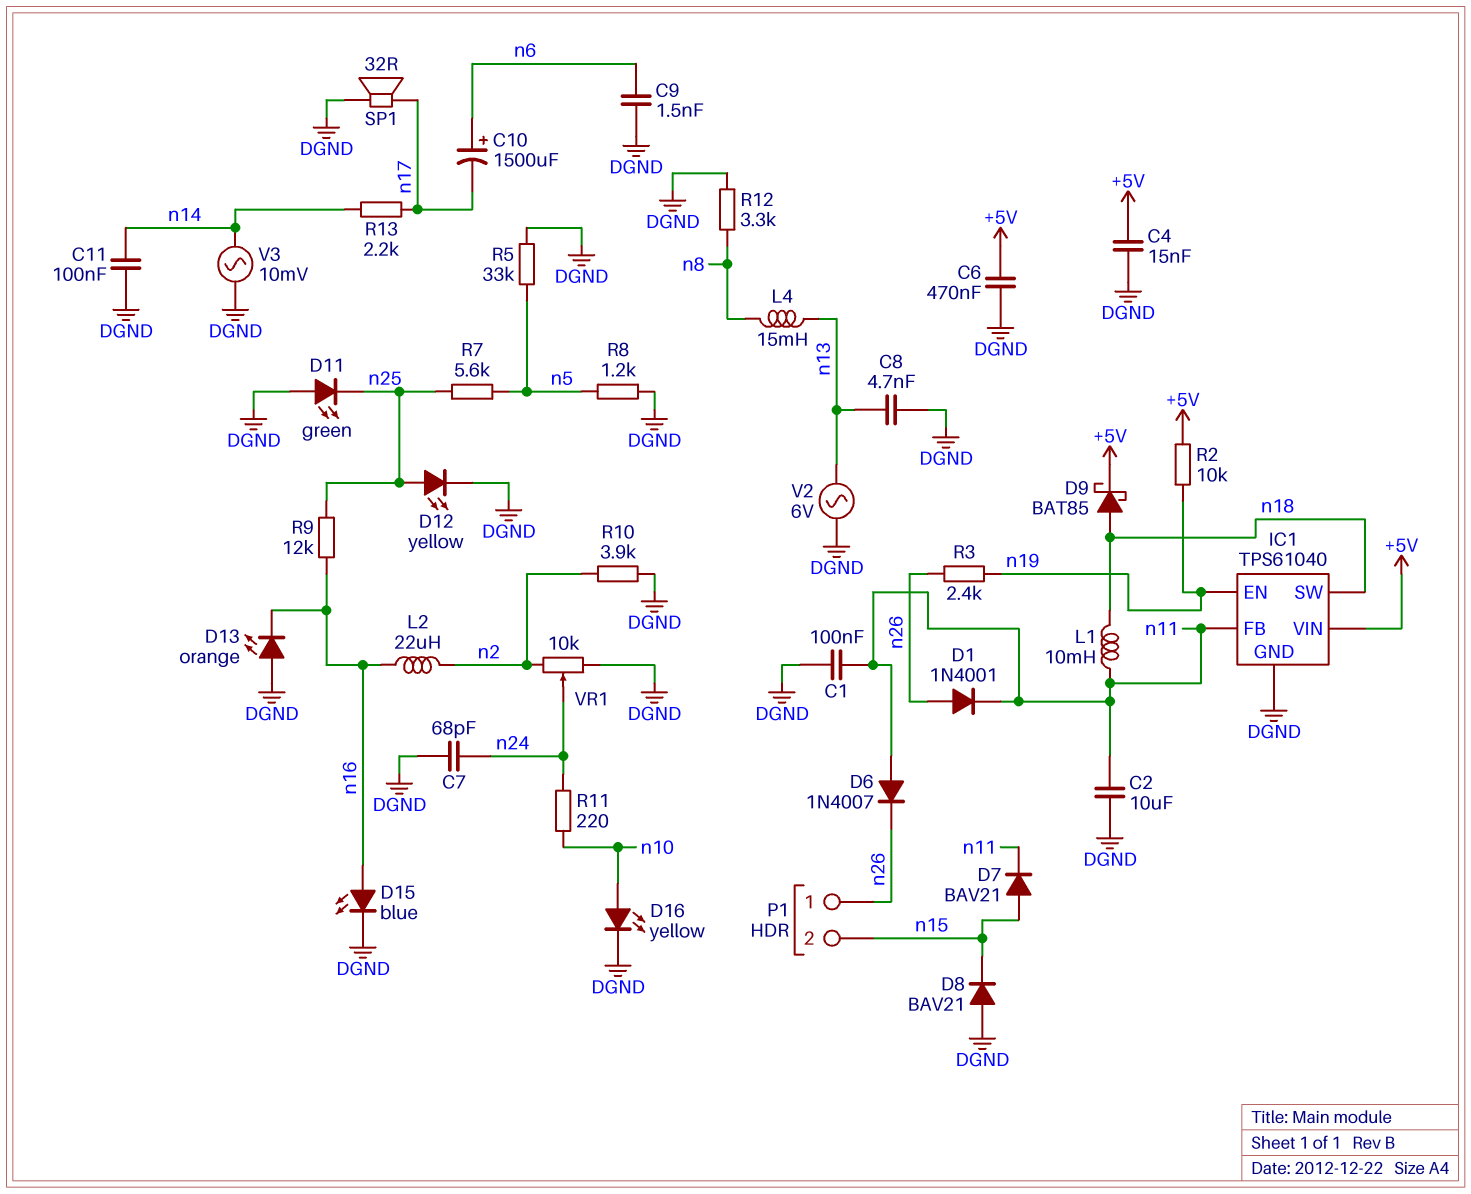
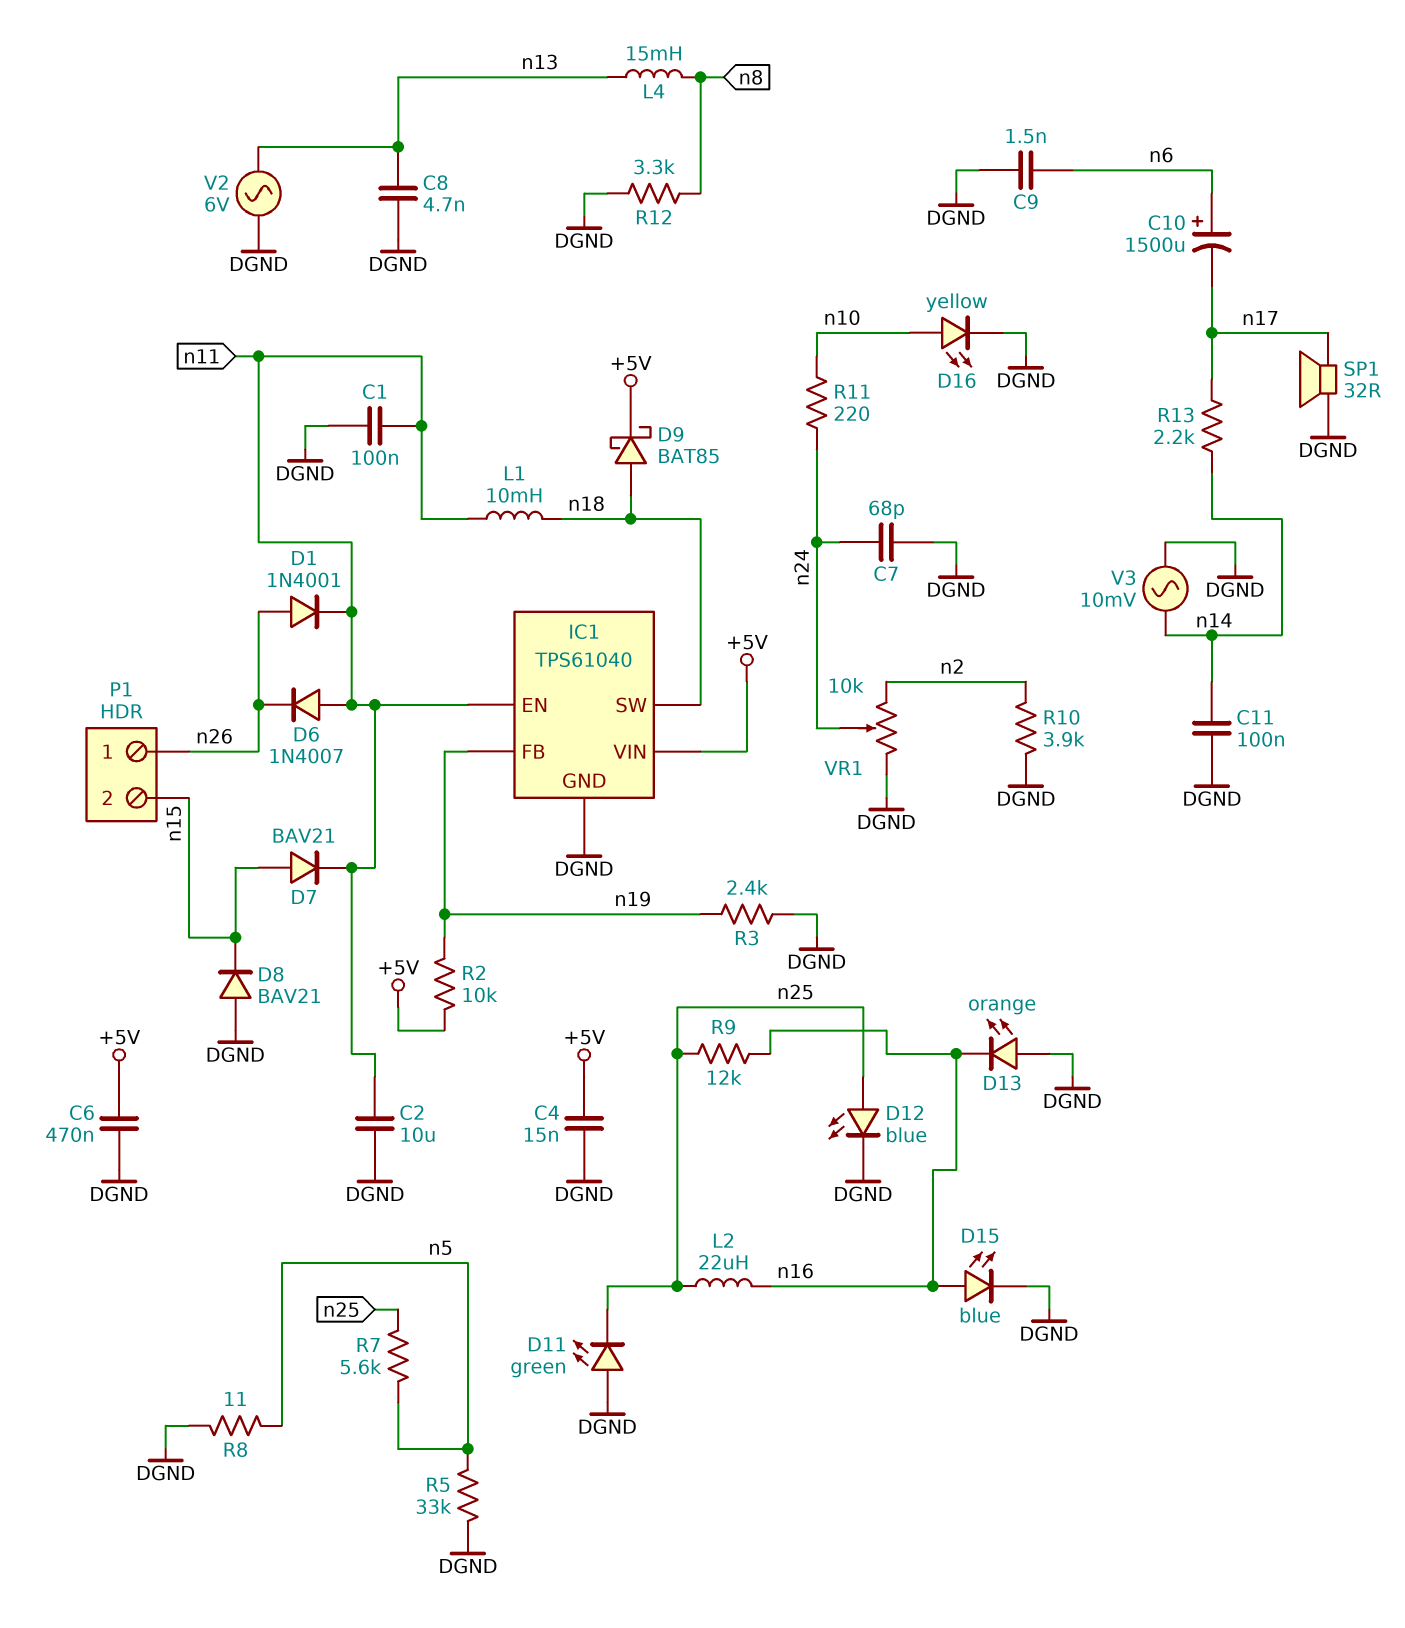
D12: LED yellow (A n25, K DGND) -> LED blue (A n25, K DGND)
IC1 pin EN: n19 -> n11
IC1 pin FB: n11 -> n19
L2: 22uH (n2, n16) -> 22uH (n16, n25)
R3: 2.4k (n19, n26) -> 2.4k (DGND, n19)
R8: 1.2k (DGND, n5) -> 11 (DGND, n5)

